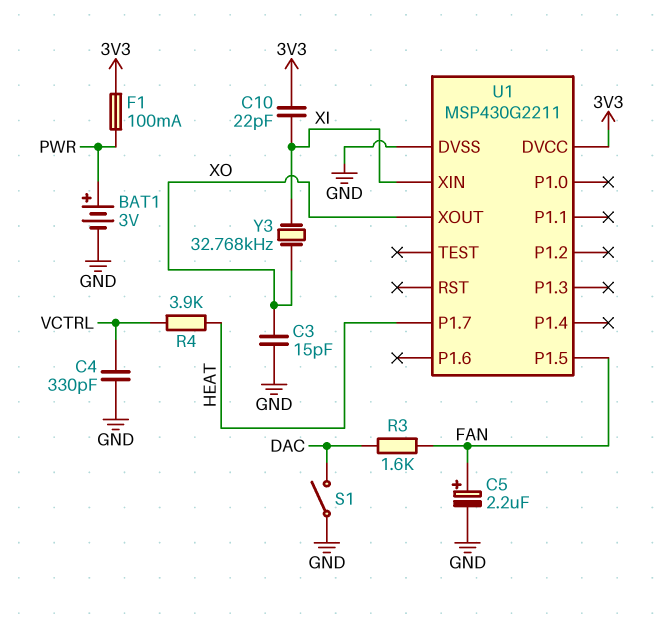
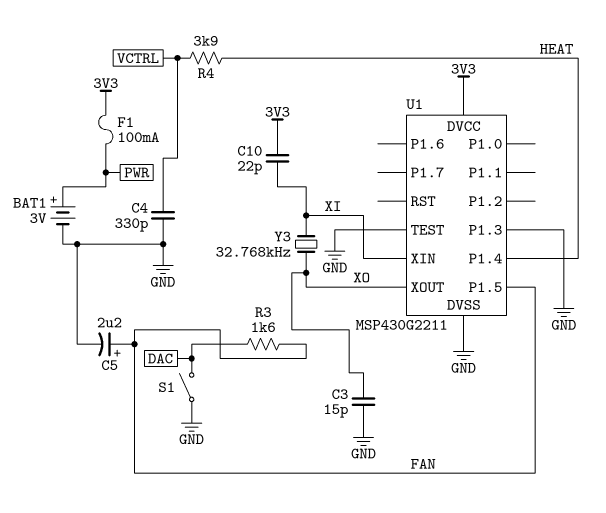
U1 pin P1.3: none -> GND
U1 pin P1.4: none -> HEAT
U1 pin P1.7: HEAT -> none
U1 pin TEST: none -> GND

